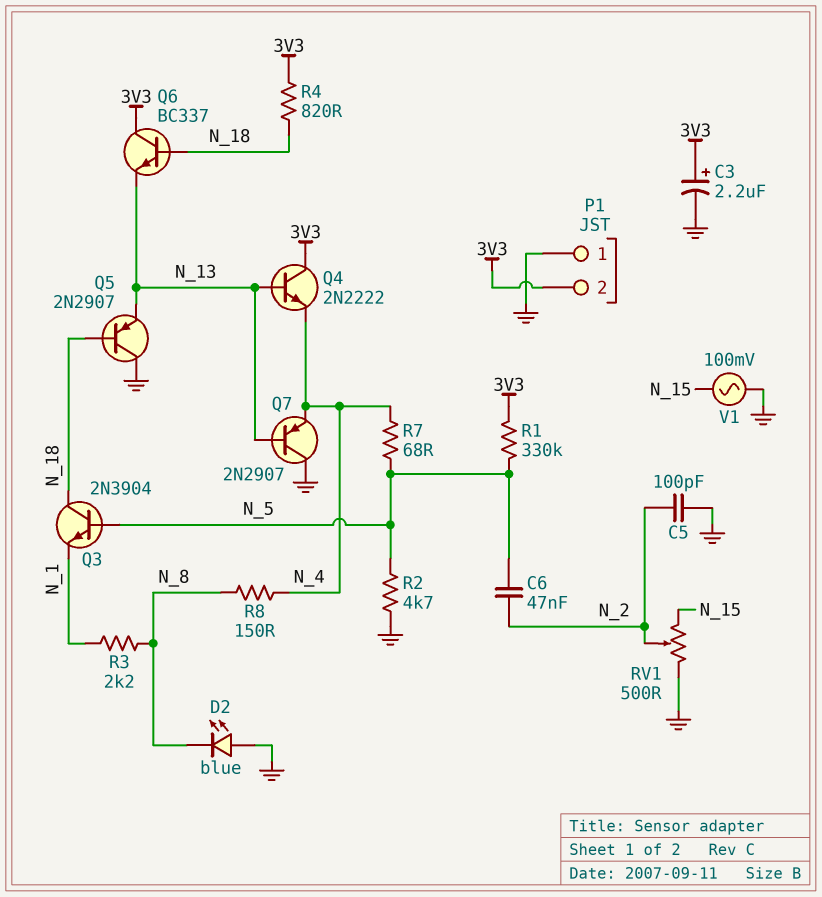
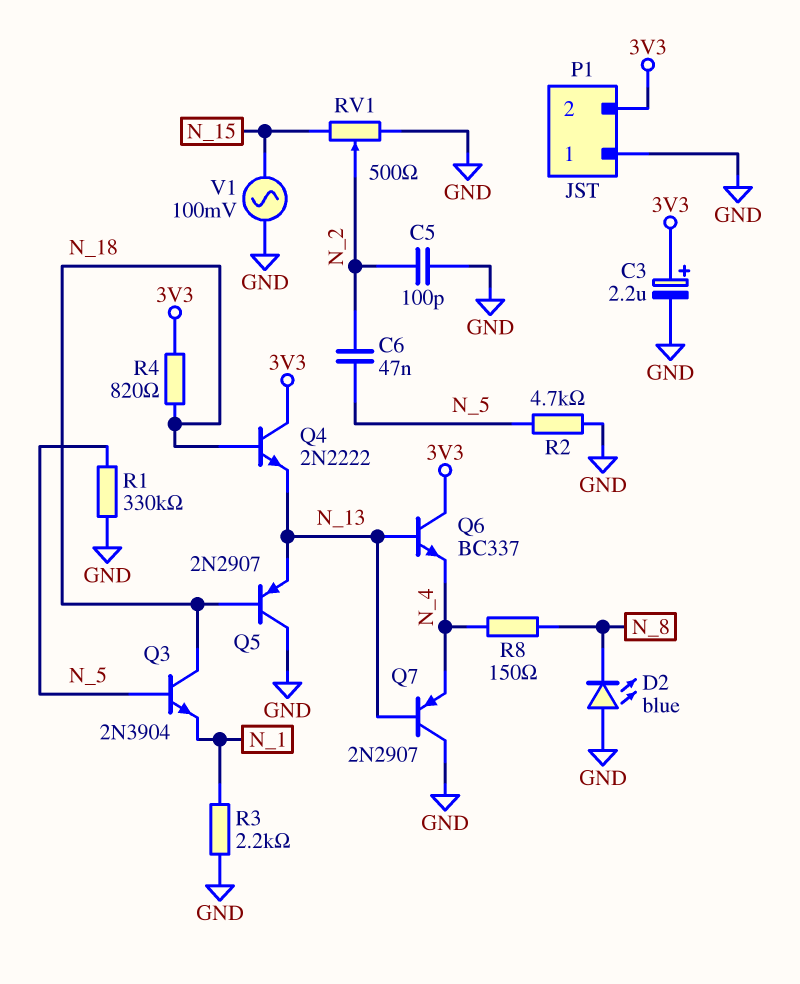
Q4: NPN 2N2222 (B N_13, C 3V3, E N_4) -> NPN 2N2222 (B N_18, C 3V3, E N_13)
Q6: NPN BC337 (B N_18, C 3V3, E N_13) -> NPN BC337 (B N_13, C 3V3, E N_4)
R1: 330k (3V3, N_5) -> 330k (GND, N_5)
R3: 2.2k (N_1, N_8) -> 2.2k (GND, N_1)
R7: 68 (N_4, N_5) -> none

